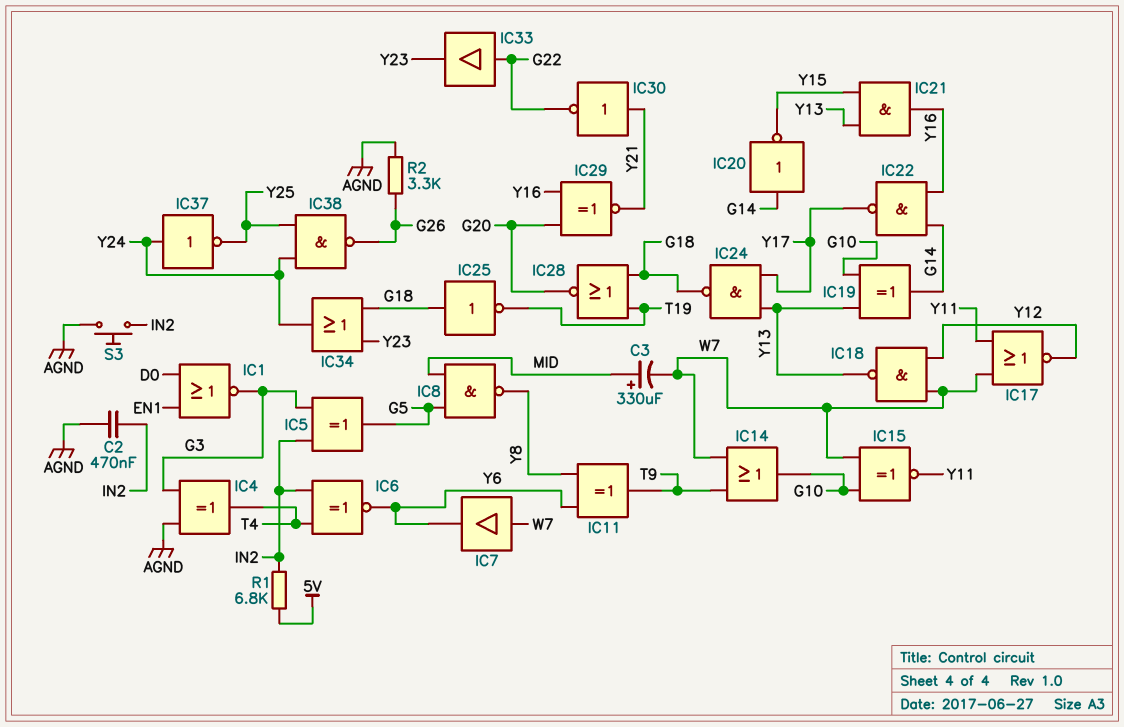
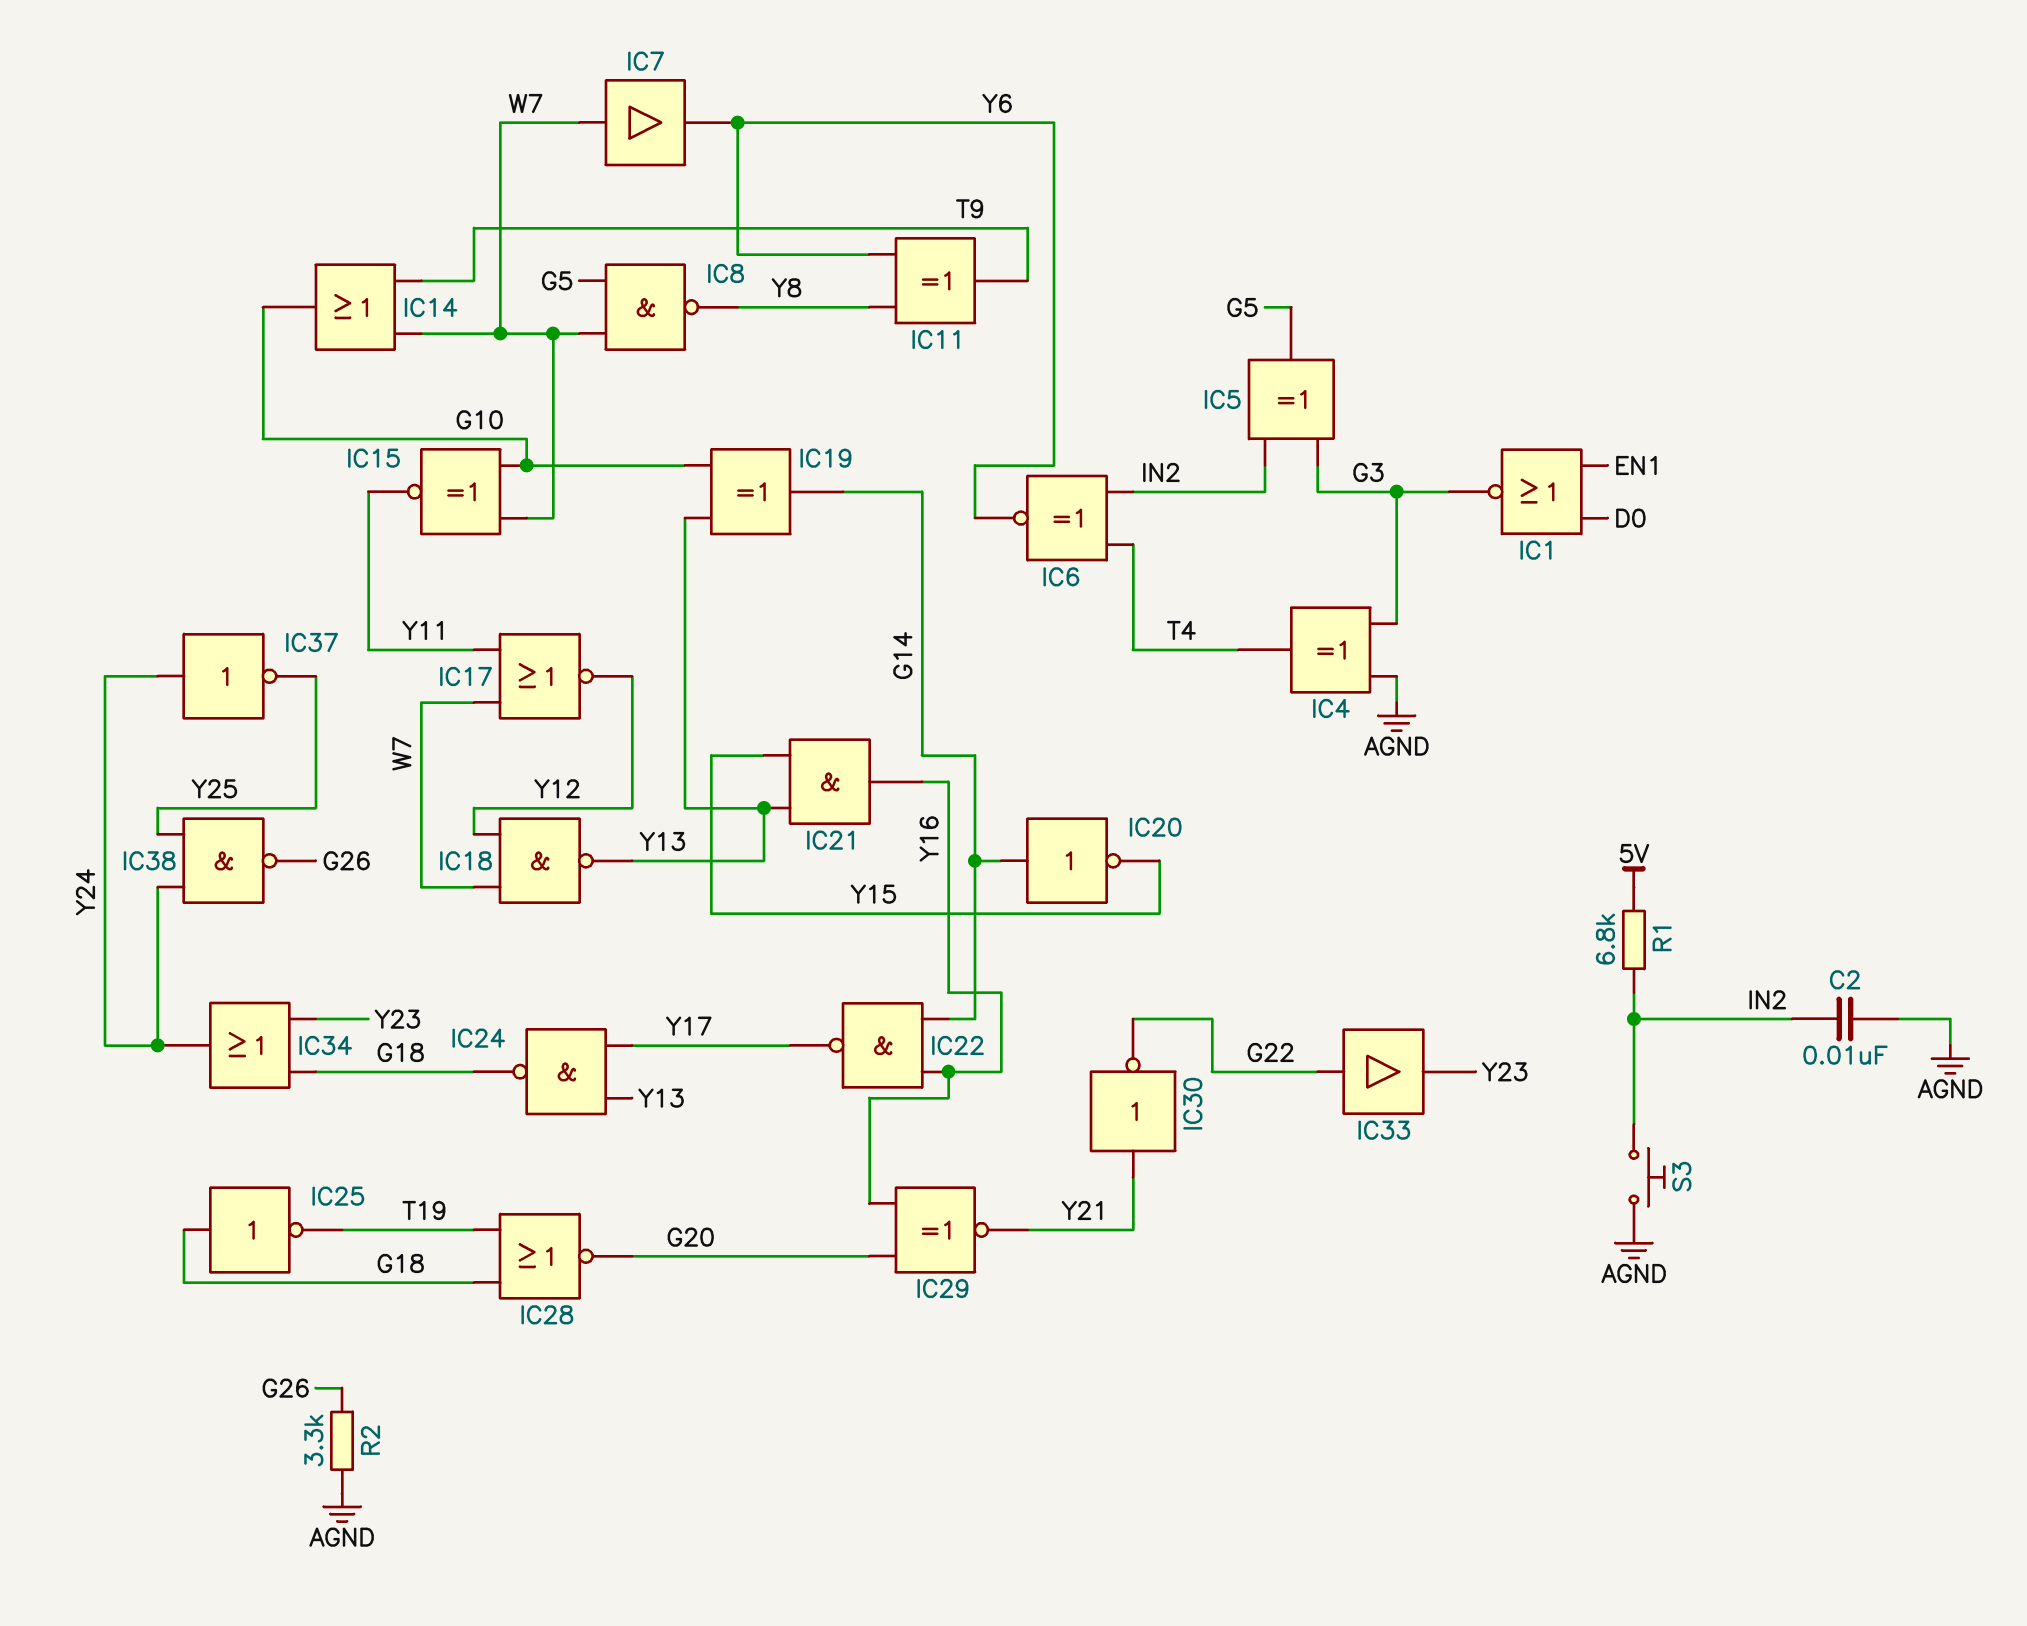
C2: 470nF (AGND, IN2) -> 10nF (AGND, IN2)
C3: 330uF (plus MID, minus W7) -> none
IC8: NAND (in G5, in MID, out Y8) -> NAND (in G5, in W7, out Y8)

